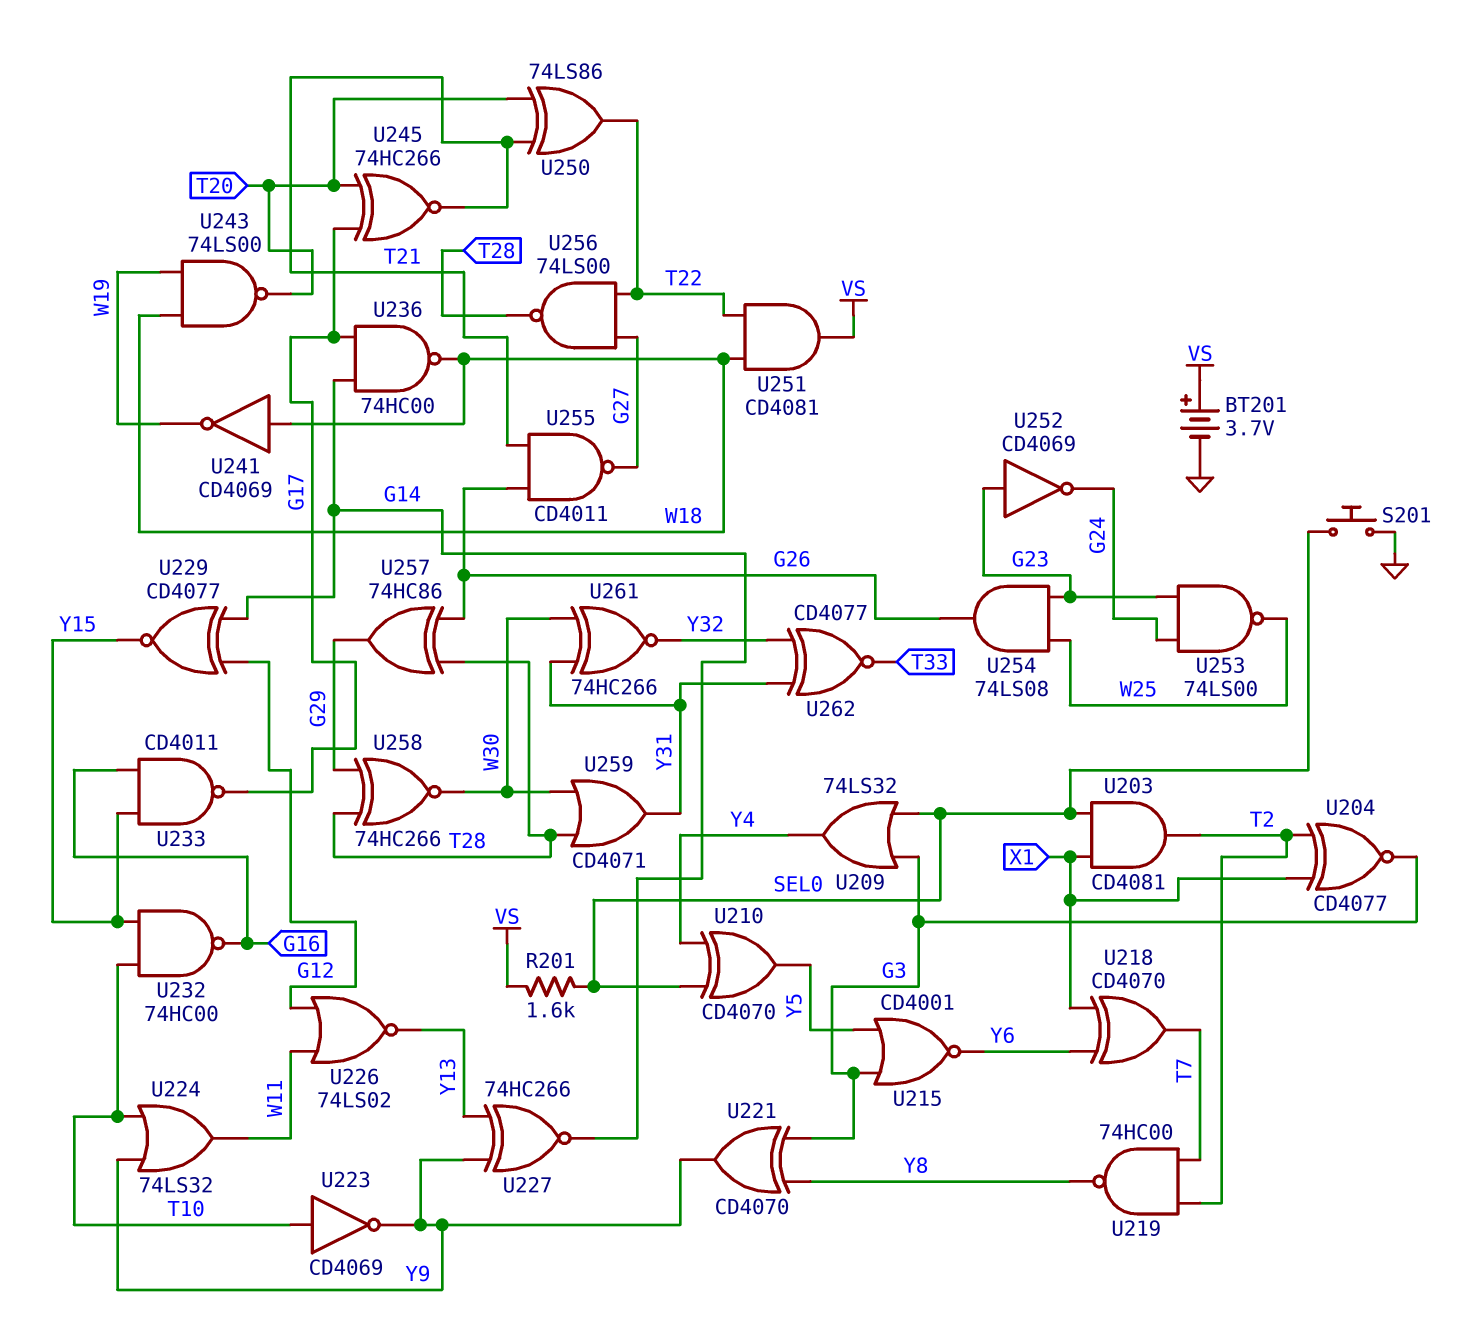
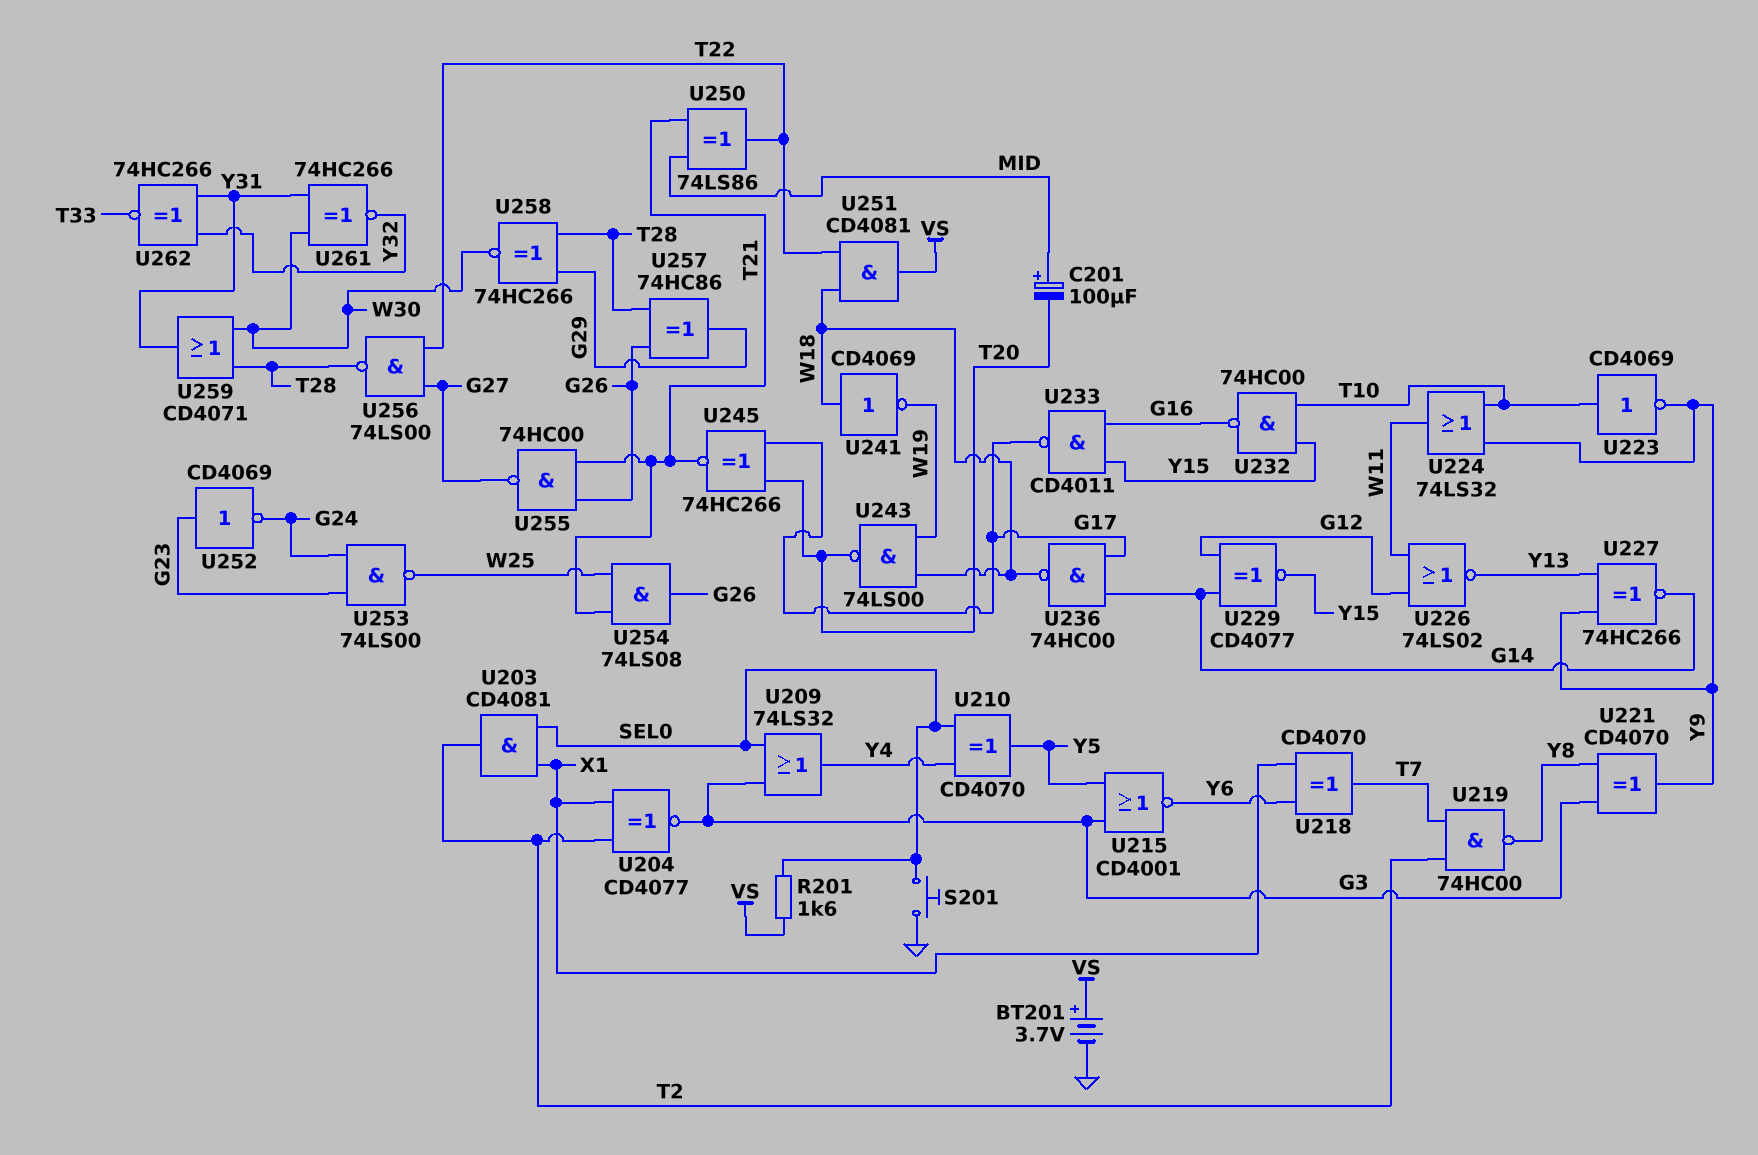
C201: none -> 100uF (plus MID, minus T20)
U250: XOR 74LS86 (in T20, in T21, out T22) -> XOR 74LS86 (in MID, in T21, out T22)
U254: AND 74LS08 (in G23, in W25, out G26) -> AND 74LS08 (in T21, in W25, out G26)
U255: NAND CD4011 (in G26, in T21, out G27) -> NAND 74HC00 (in G26, in T21, out G27)
U262: XNOR CD4077 (in Y31, in Y32, out T33) -> XNOR 74HC266 (in Y31, in Y32, out T33)

